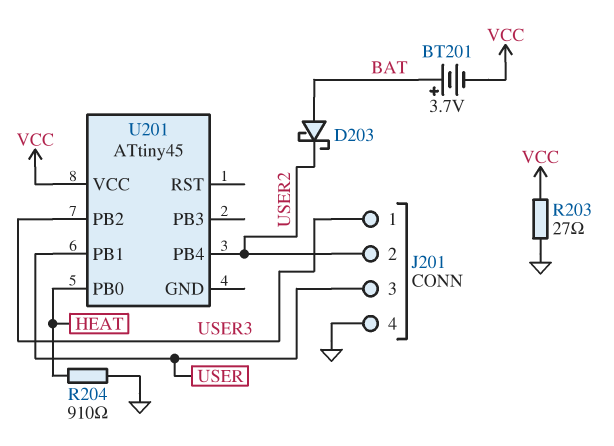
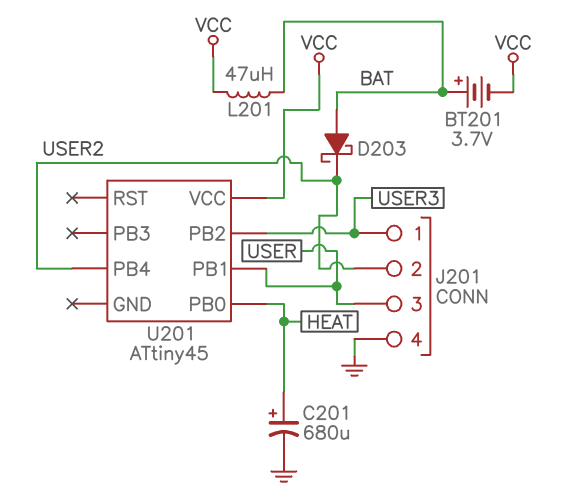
C201: none -> 680uF (plus HEAT, minus GND)
L201: none -> 47uH (BAT, VCC)
R203: 27 (GND, VCC) -> none
R204: 910 (GND, HEAT) -> none

